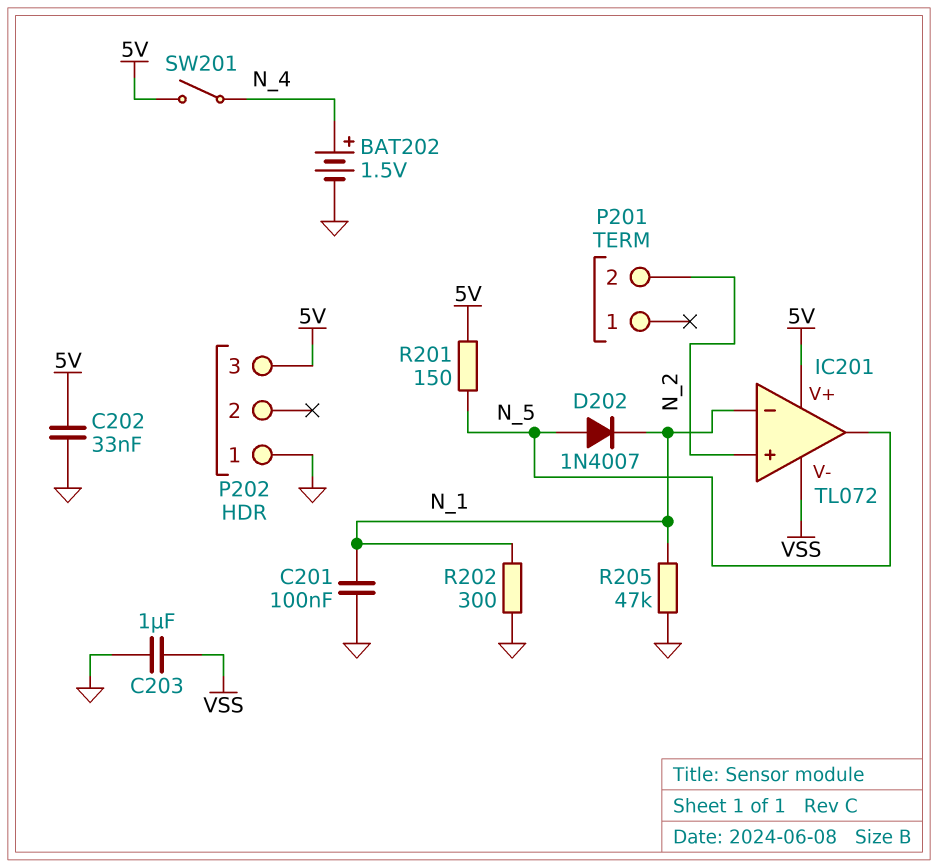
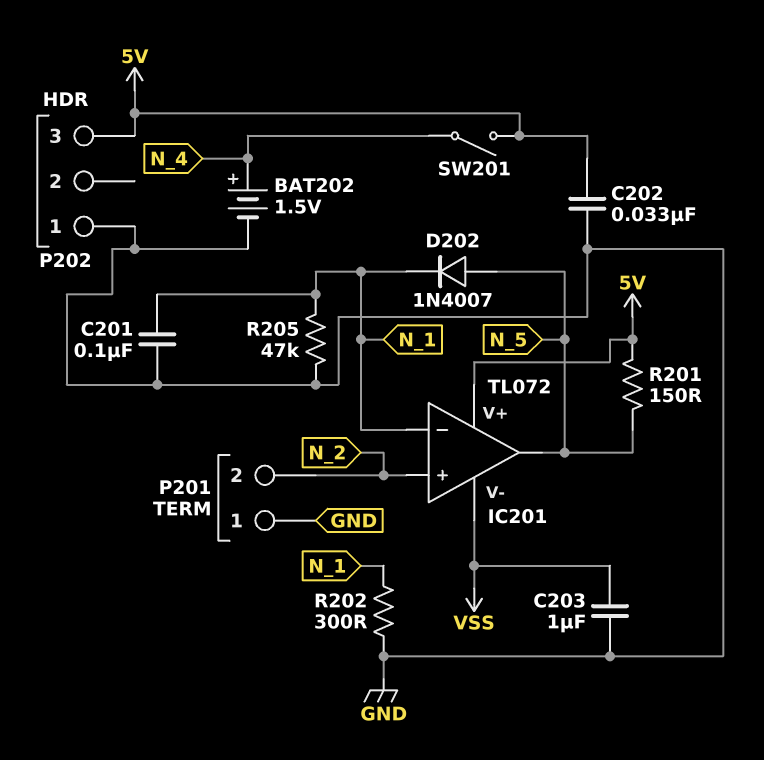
P201 pin 1: none -> GND

